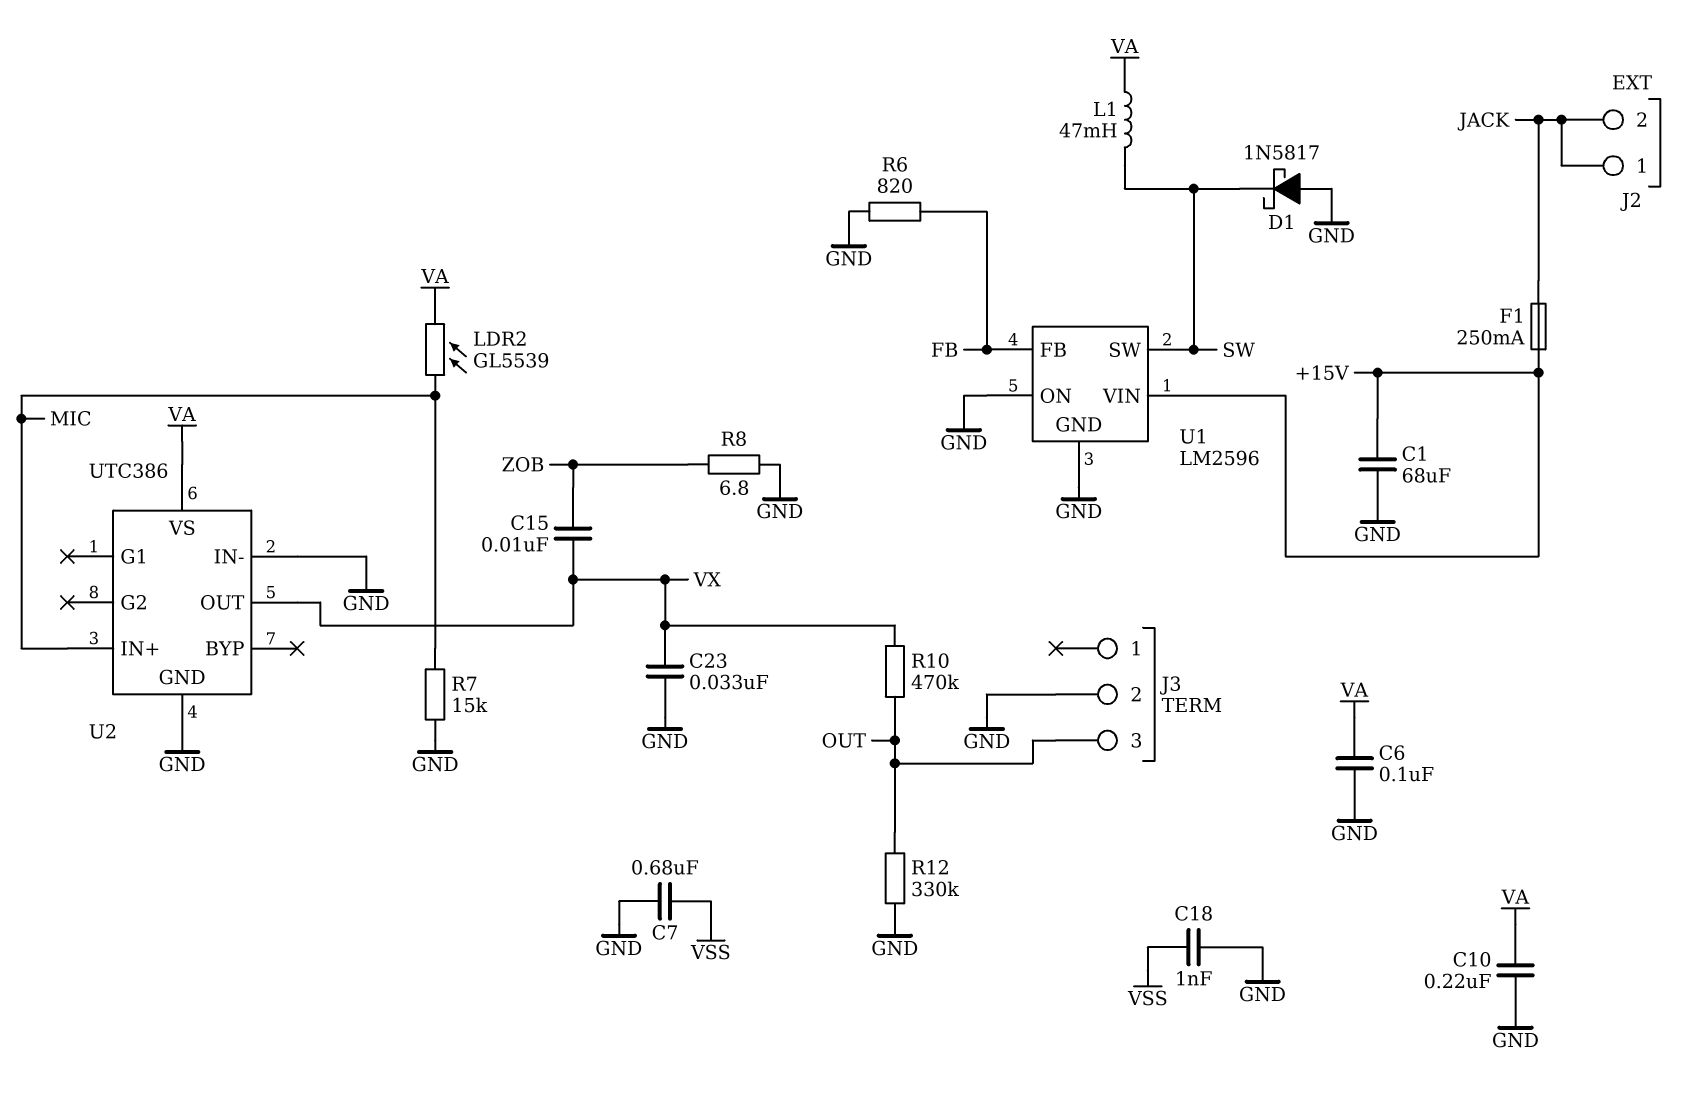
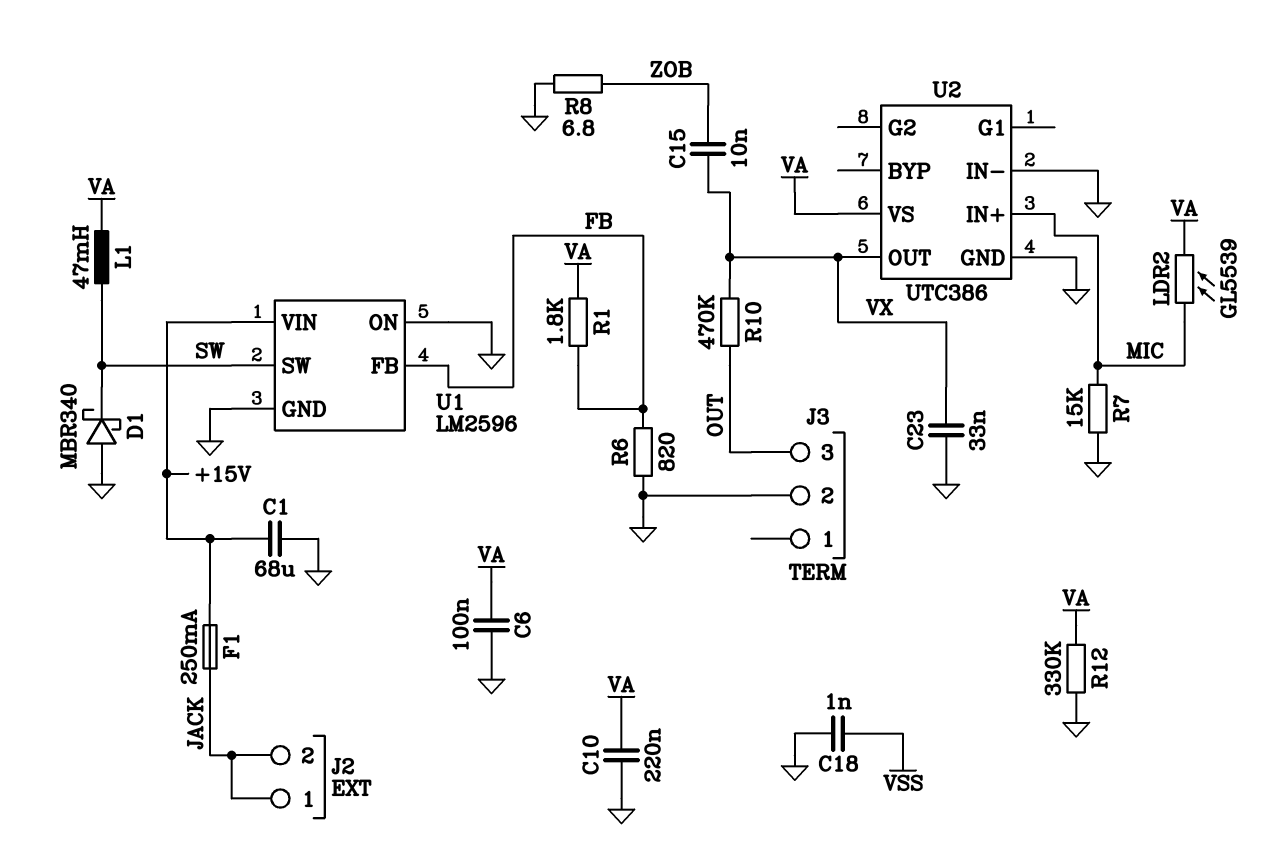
C7: 680nF (GND, VSS) -> none
D1: schottky 1N5817 (A GND, K SW) -> schottky MBR340 (A GND, K SW)
R1: none -> 1.8k (FB, VA)
R12: 330k (GND, OUT) -> 330k (GND, VA)

